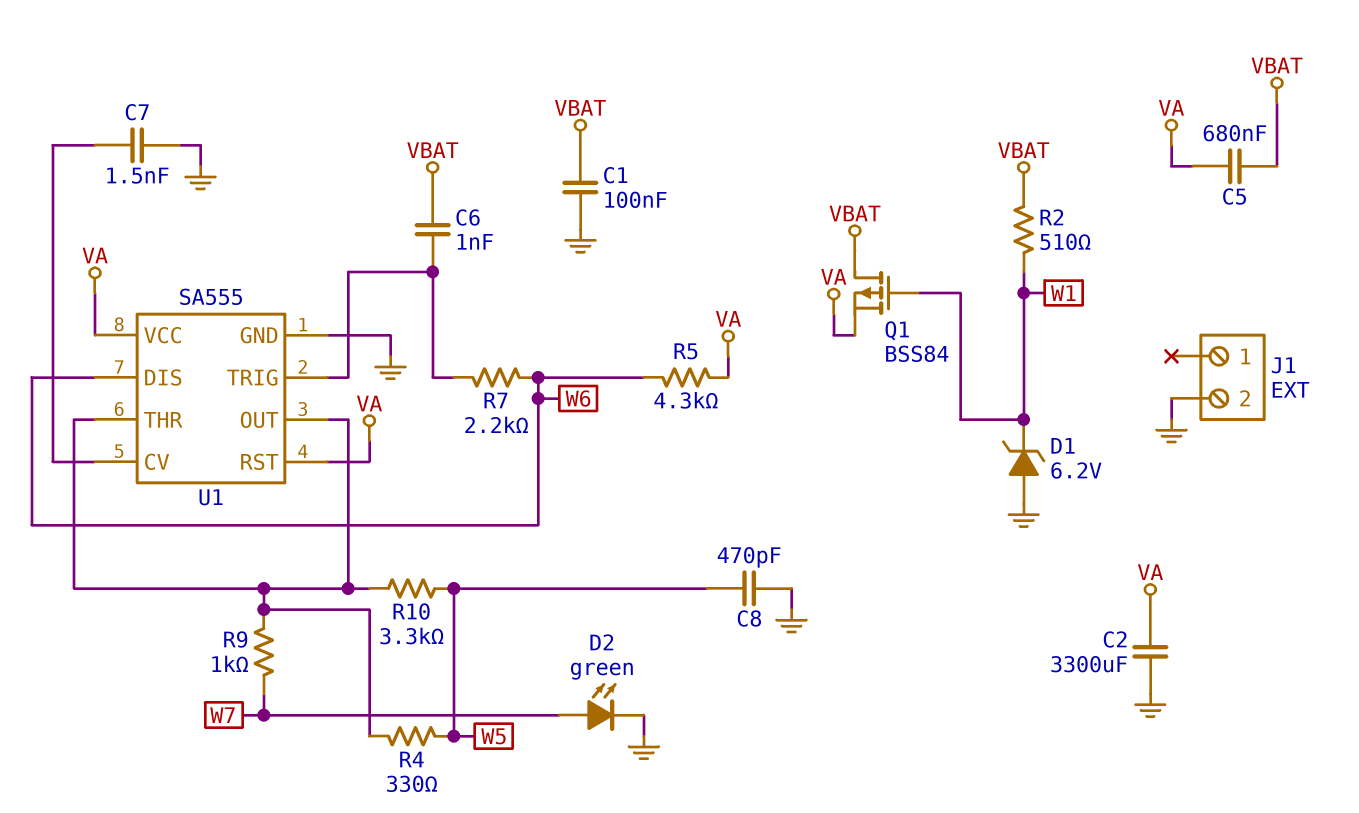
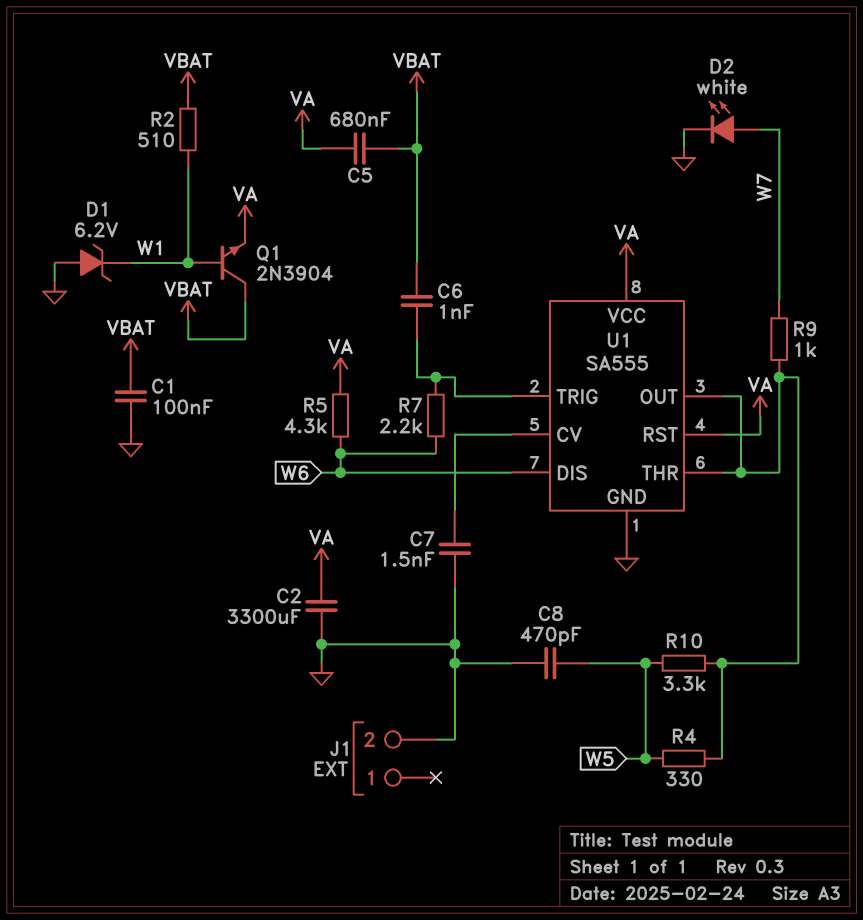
D2: LED green (A W7, K GND) -> LED white (A W7, K GND)
Q1: PMOS BSS84 (G W1, D VBAT, S VA) -> NPN 2N3904 (B W1, C VBAT, E VA)

